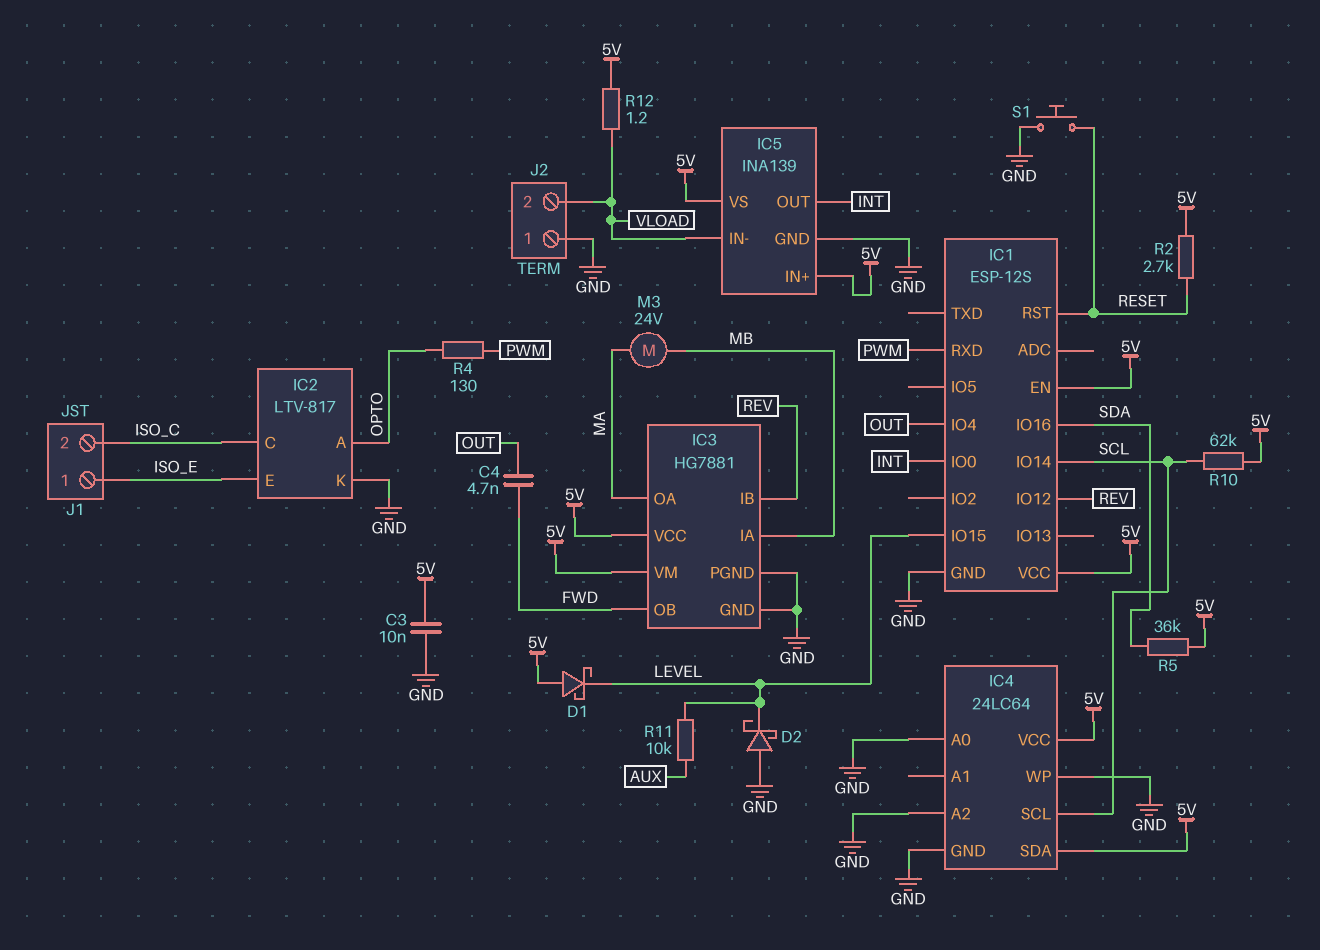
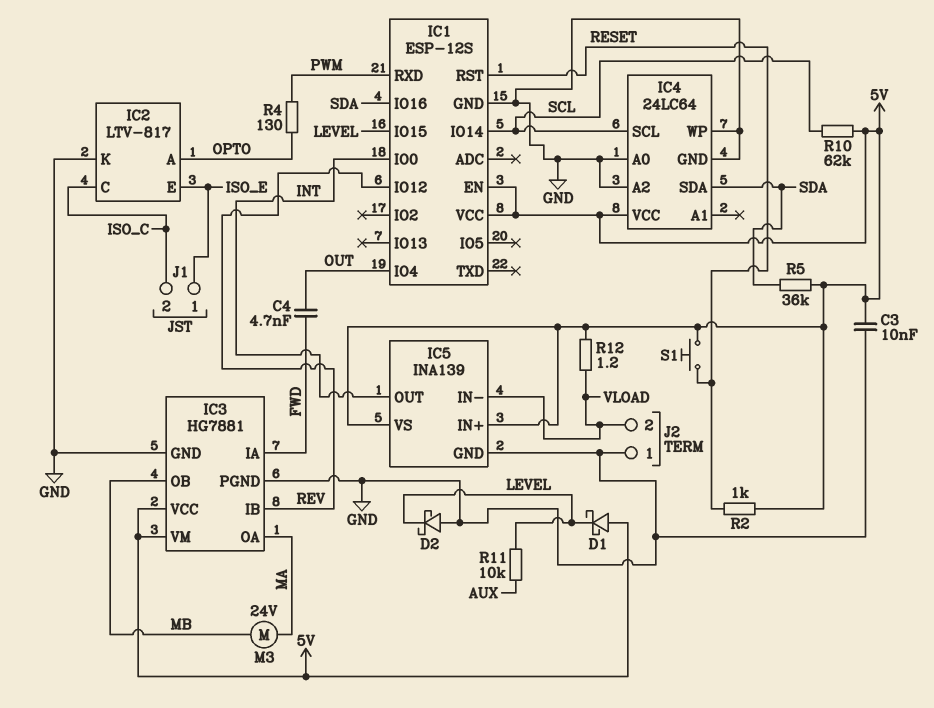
IC3 pin IA: MB -> FWD
IC3 pin OB: FWD -> MB
IC4 pin SDA: 5V -> SDA
R2: 2.7k (5V, RESET) -> 1k (5V, RESET)
S1: button (GND, RESET) -> button (5V, RESET)

